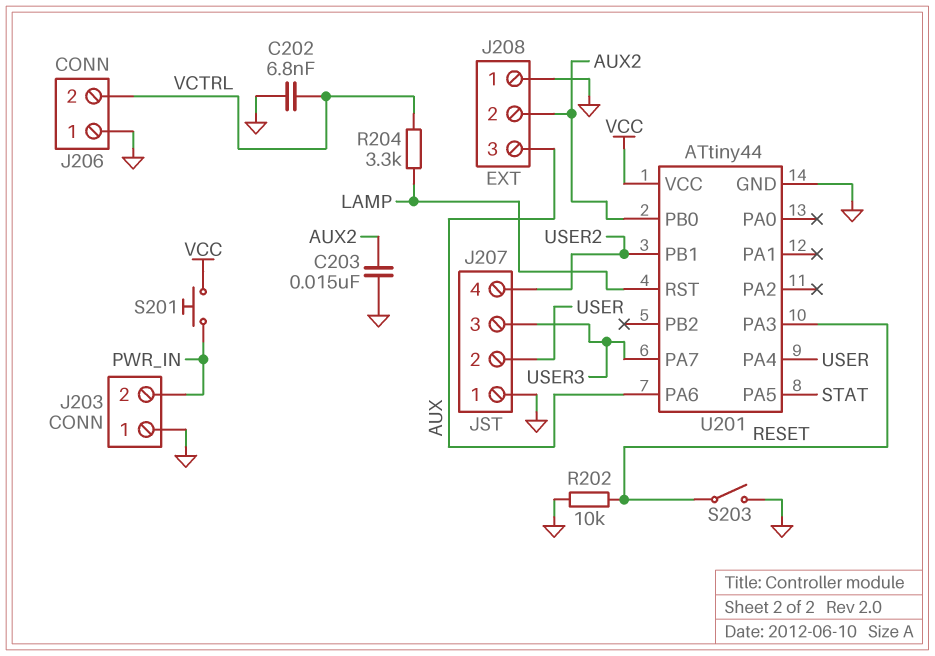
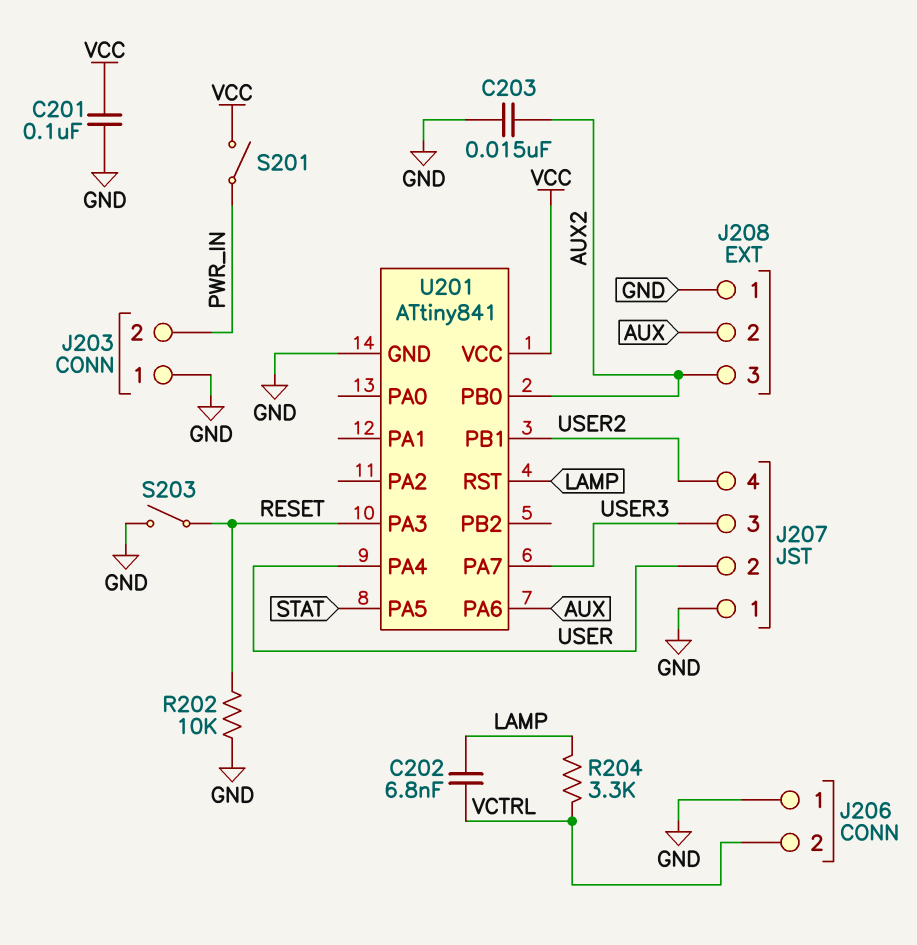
C201: none -> 100nF (GND, VCC)
C202: 6.8nF (GND, VCTRL) -> 6.8nF (LAMP, VCTRL)
J208 pin 2: AUX2 -> AUX
J208 pin 3: AUX -> AUX2
S201: button (PWR_IN, VCC) -> switch (PWR_IN, VCC)
U201: ATtiny44 -> ATtiny841

